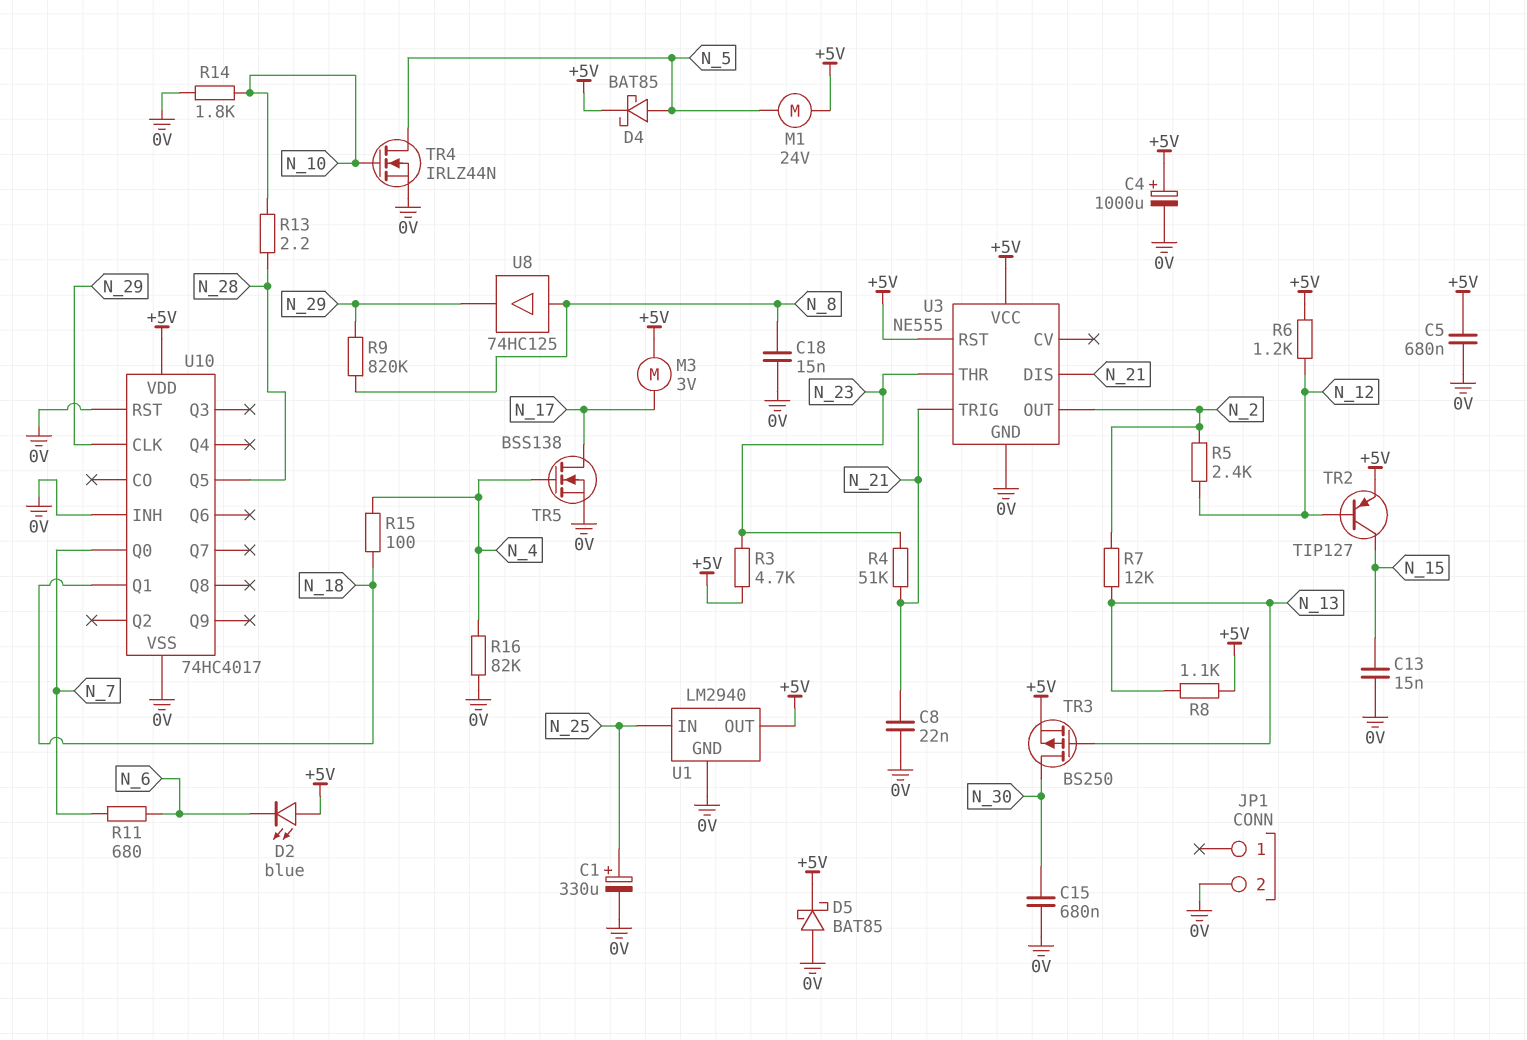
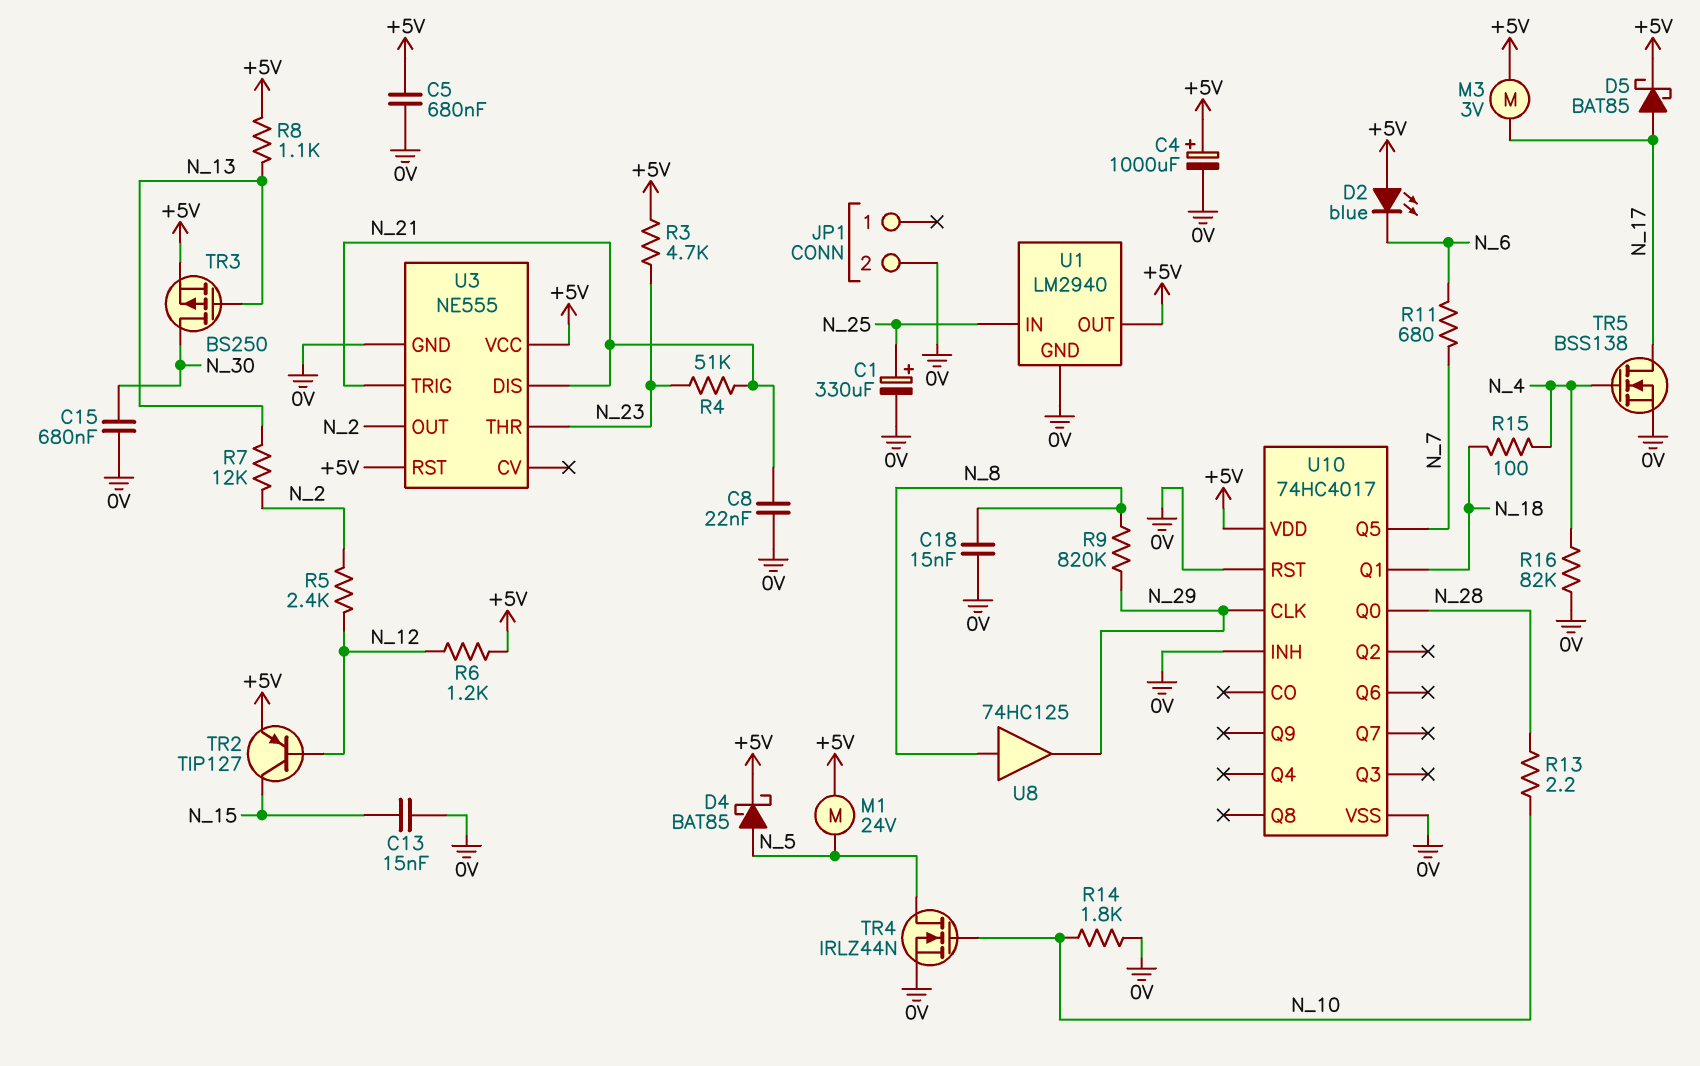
D5: schottky BAT85 (A 0V, K +5V) -> schottky BAT85 (A N_17, K +5V)
U10 pin Q0: N_7 -> N_28
U10 pin Q5: N_28 -> N_7

